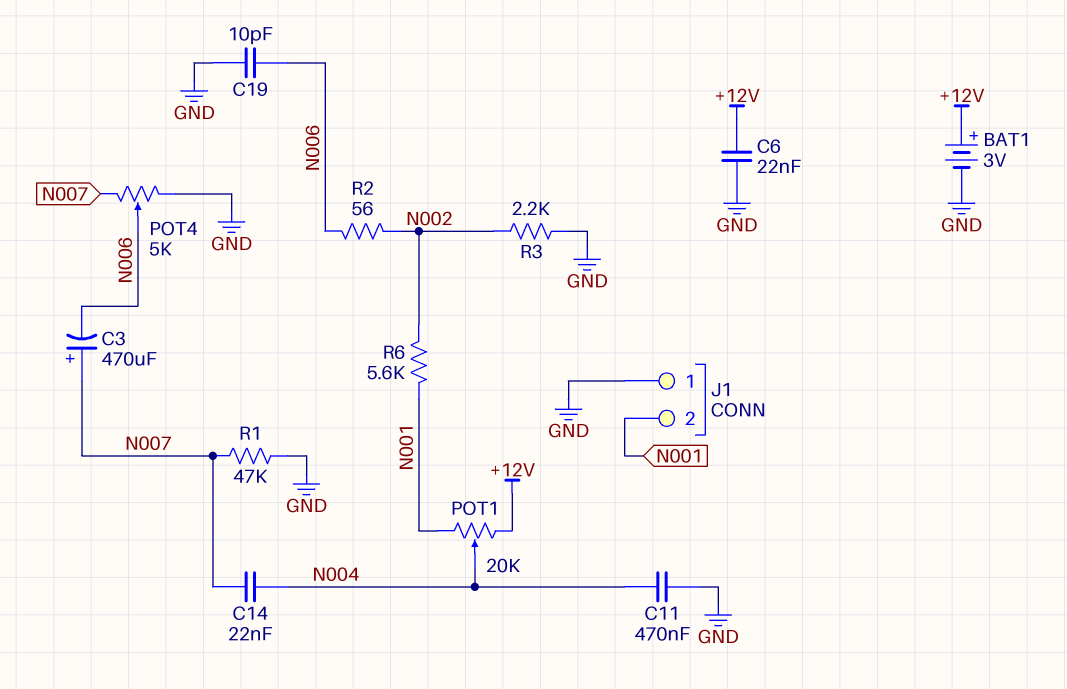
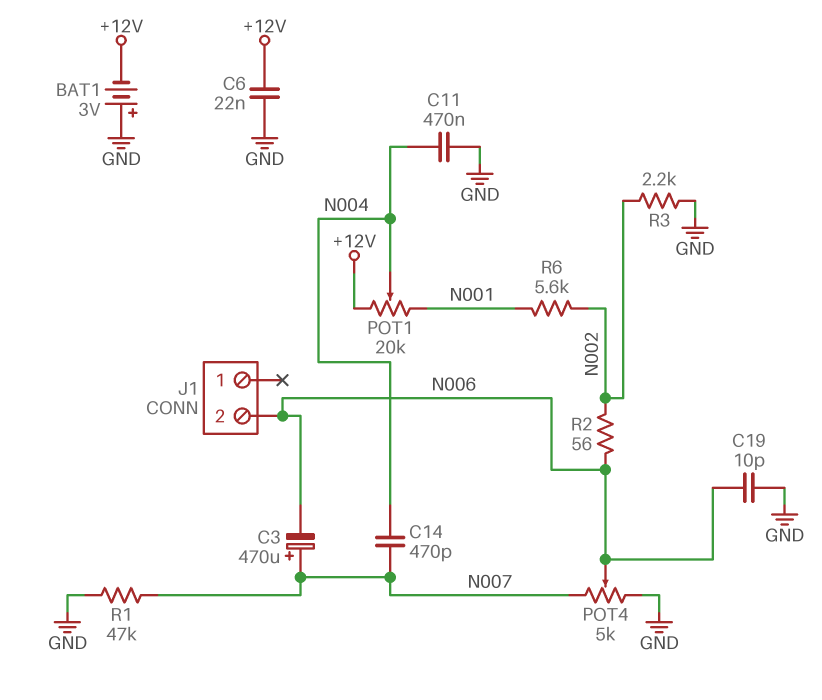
BAT1: 3V (plus +12V, minus GND) -> 3V (plus GND, minus +12V)
C14: 22nF (N004, N007) -> 470pF (N004, N007)
J1 pin 1: GND -> none
J1 pin 2: N001 -> N006

